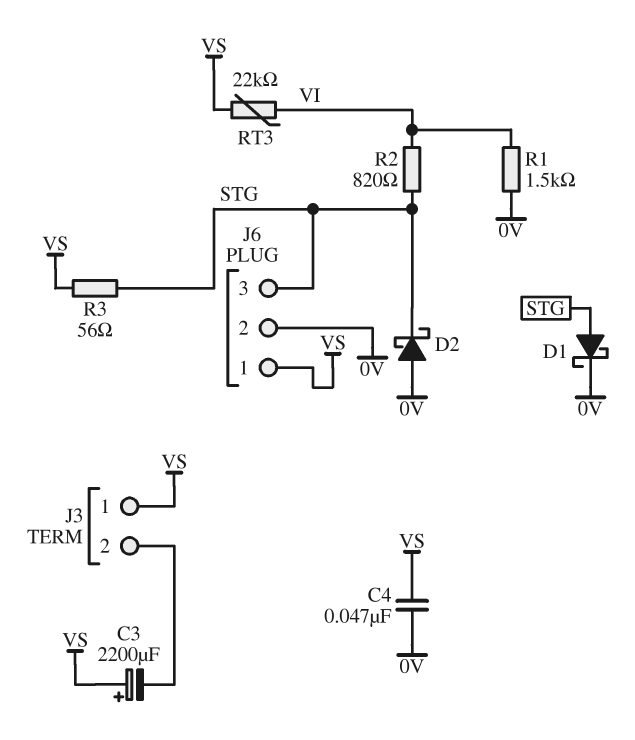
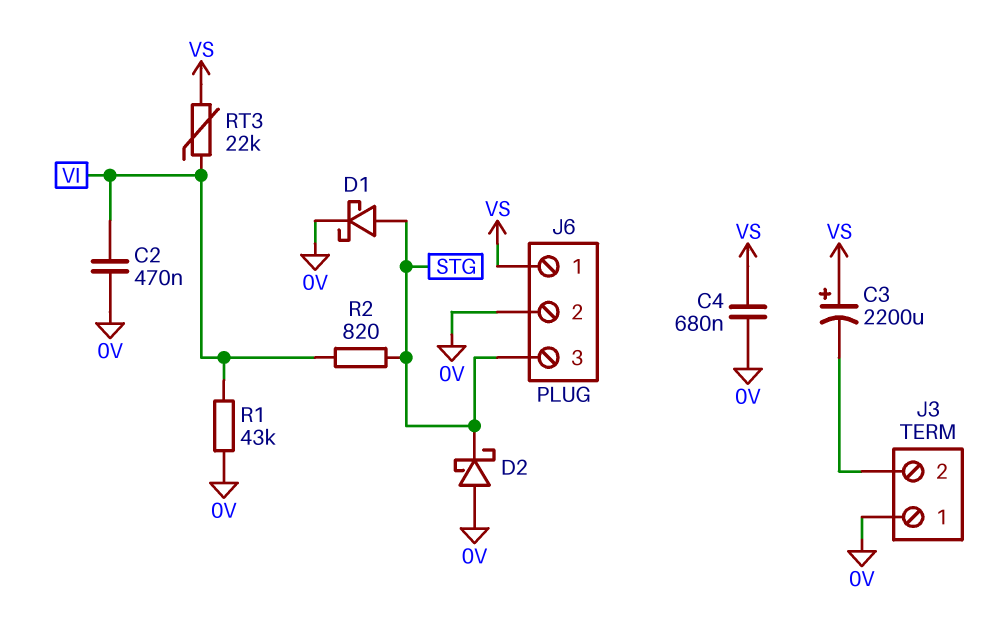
C2: none -> 470nF (0V, VI)
C4: 47nF (0V, VS) -> 680nF (0V, VS)
J3 pin 1: VS -> 0V
R1: 1.5k (0V, VI) -> 43k (0V, VI)
R3: 56 (STG, VS) -> none

